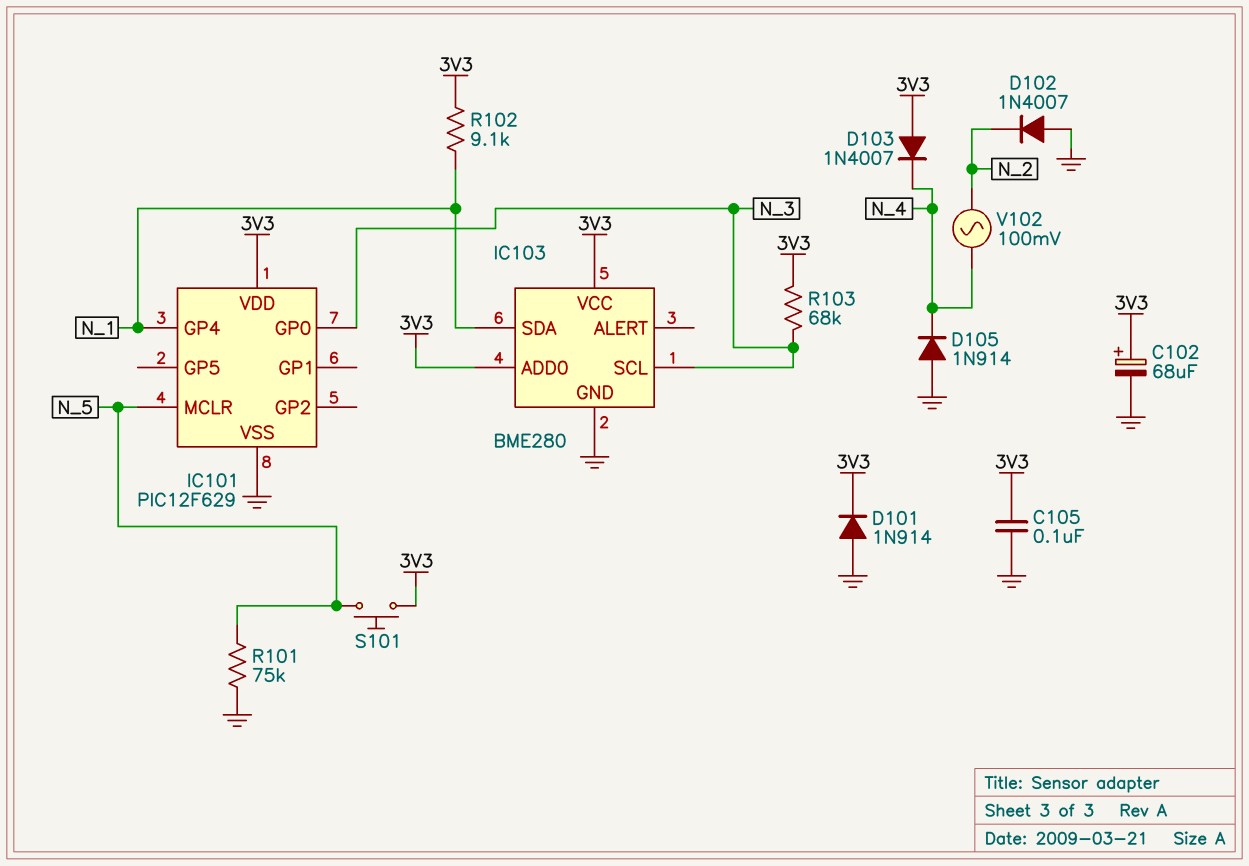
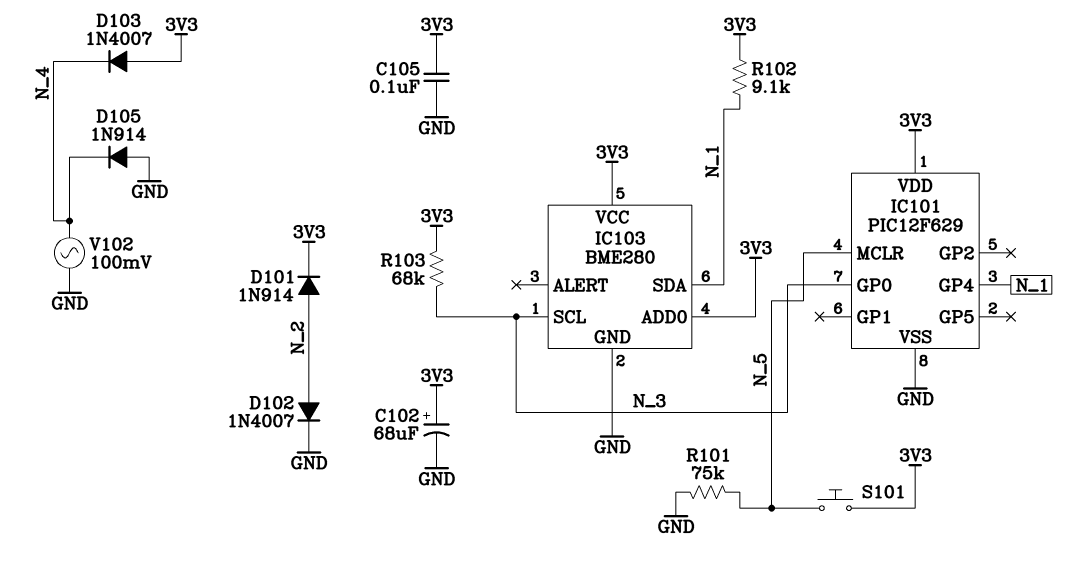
D101: diode 1N914 (A GND, K 3V3) -> diode 1N914 (A N_2, K 3V3)
D102: diode 1N4007 (A GND, K N_2) -> diode 1N4007 (A N_2, K GND)
V102: AC 100mV (N_2, N_4) -> AC 100mV (GND, N_4)

